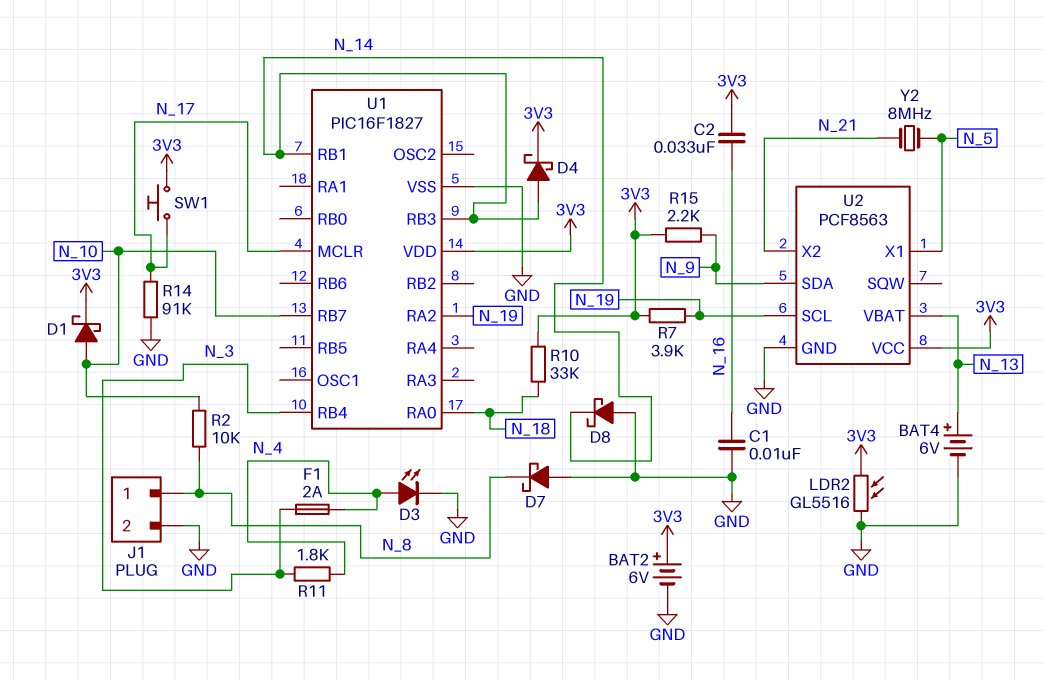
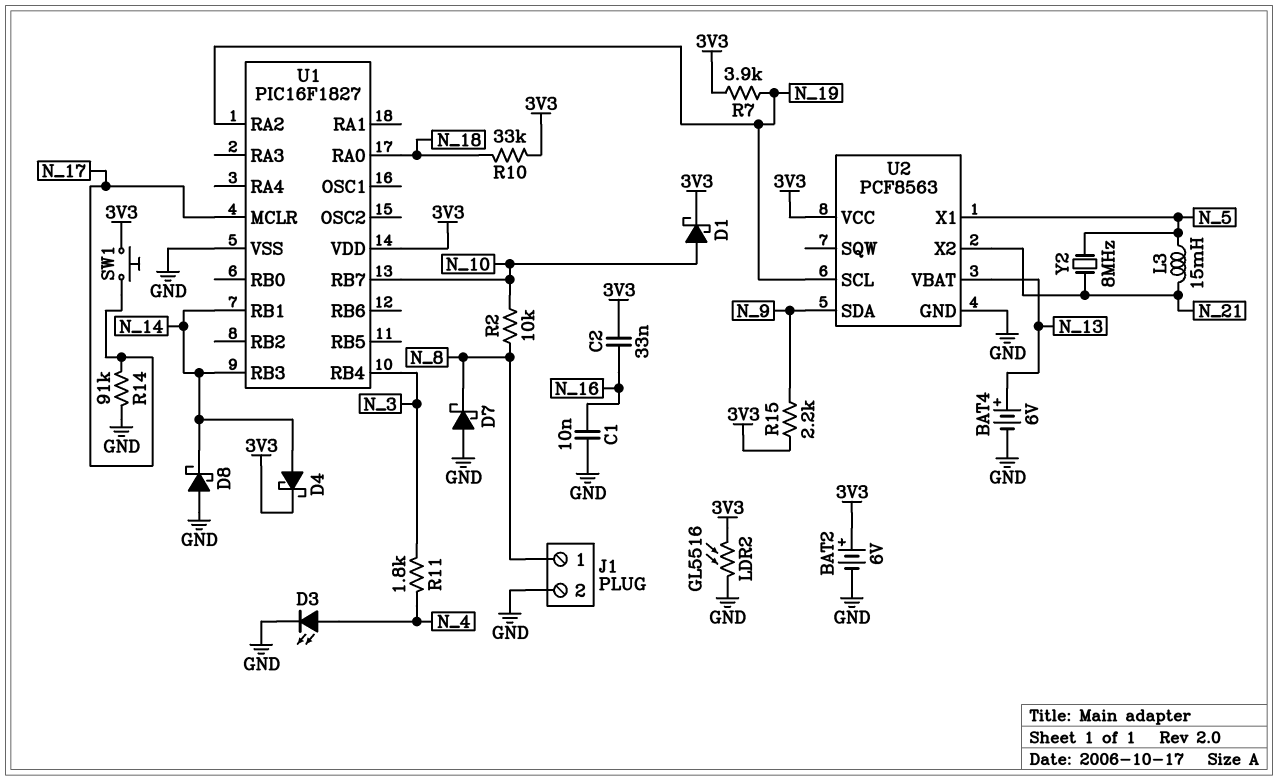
F1: 2A (N_3, N_4) -> none
L3: none -> 15mH (N_5, N_21)

